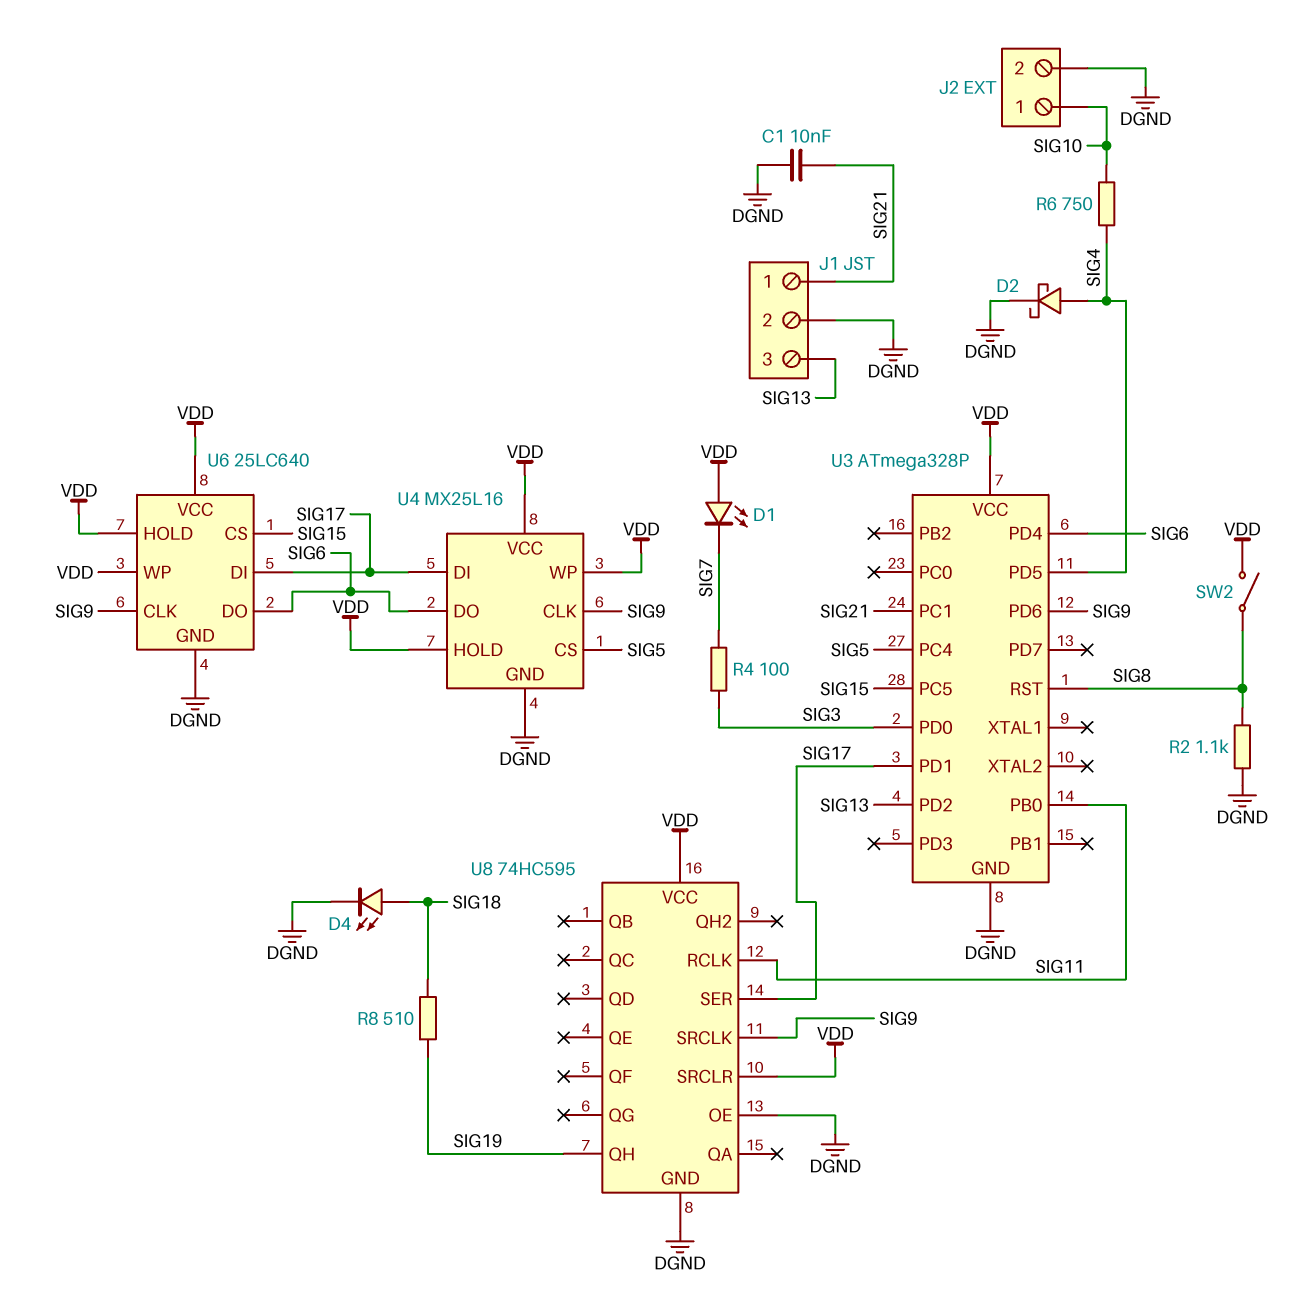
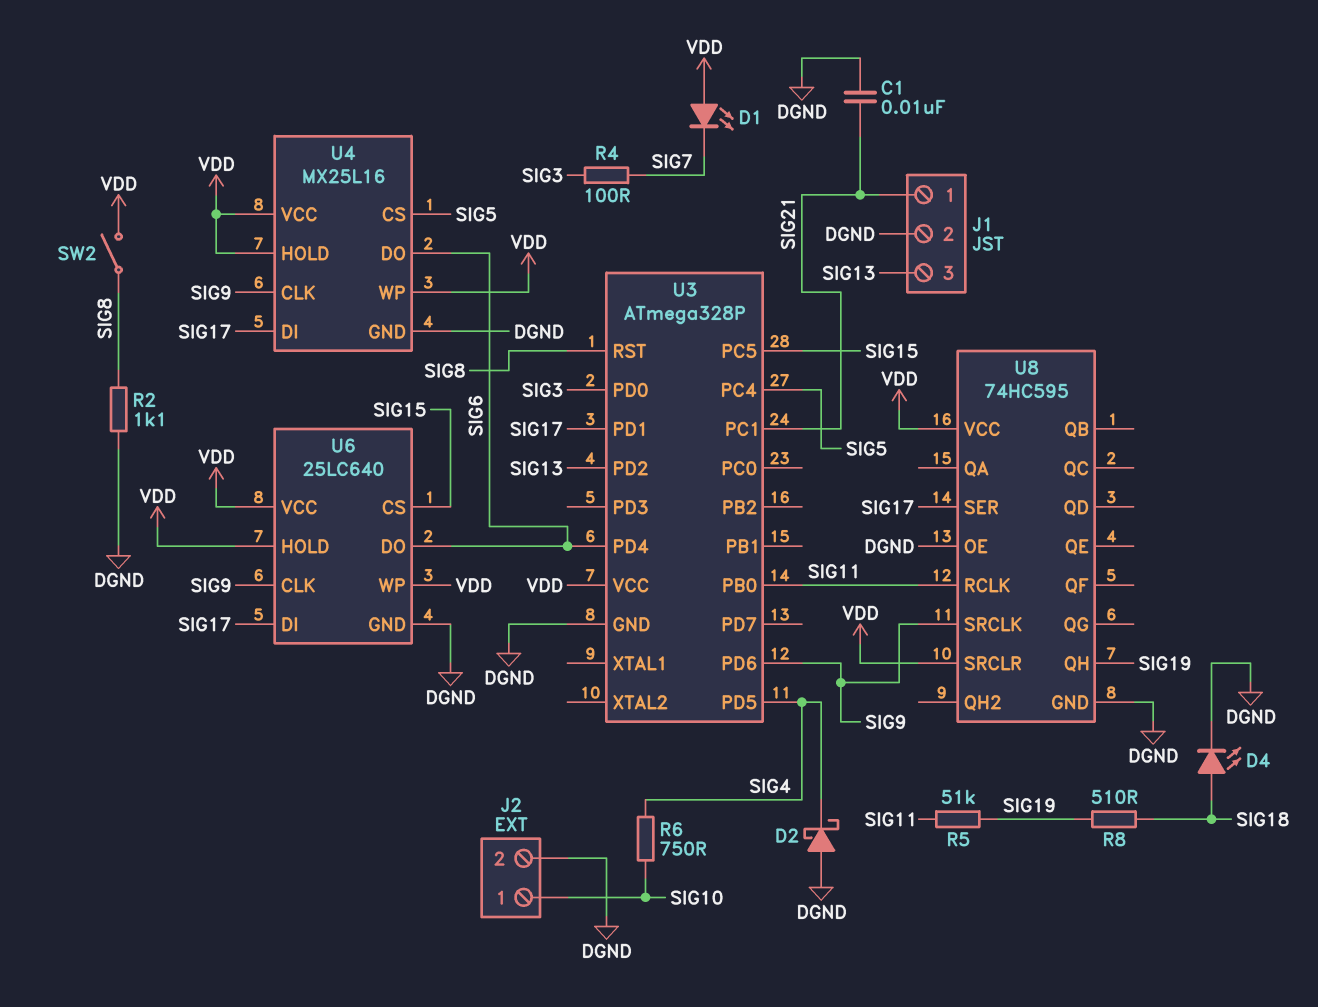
D2: schottky (A SIG4, K DGND) -> schottky (A DGND, K SIG4)
R5: none -> 51k (SIG11, SIG19)

